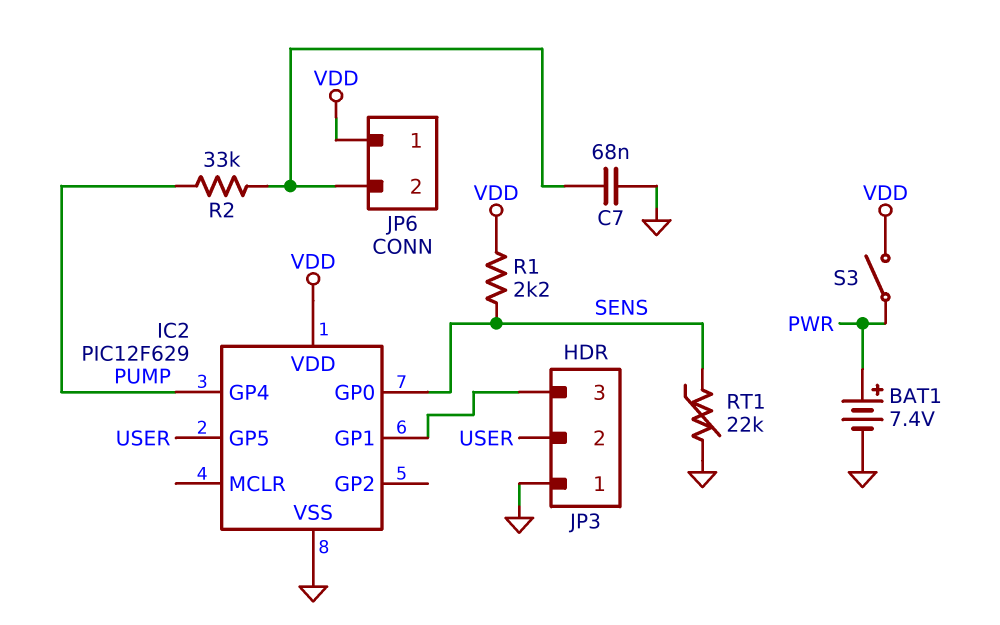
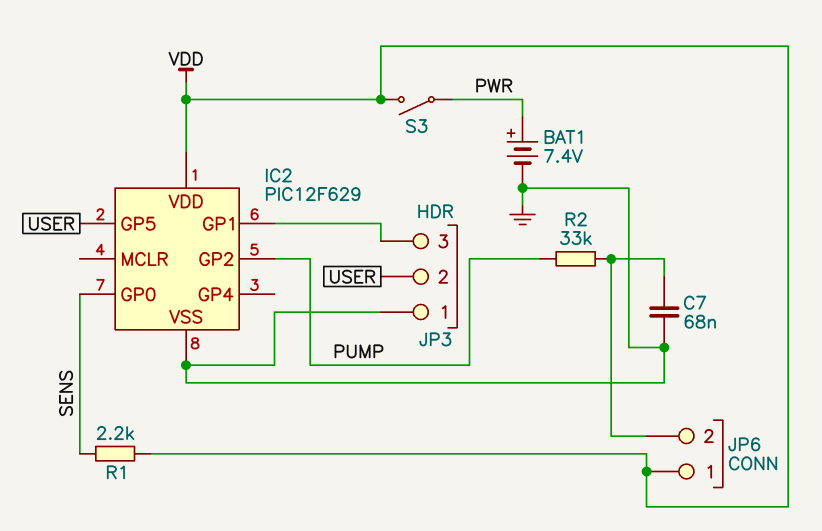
IC2 pin GP2: none -> PUMP
IC2 pin GP4: PUMP -> none
RT1: 22k (GND, SENS) -> none

